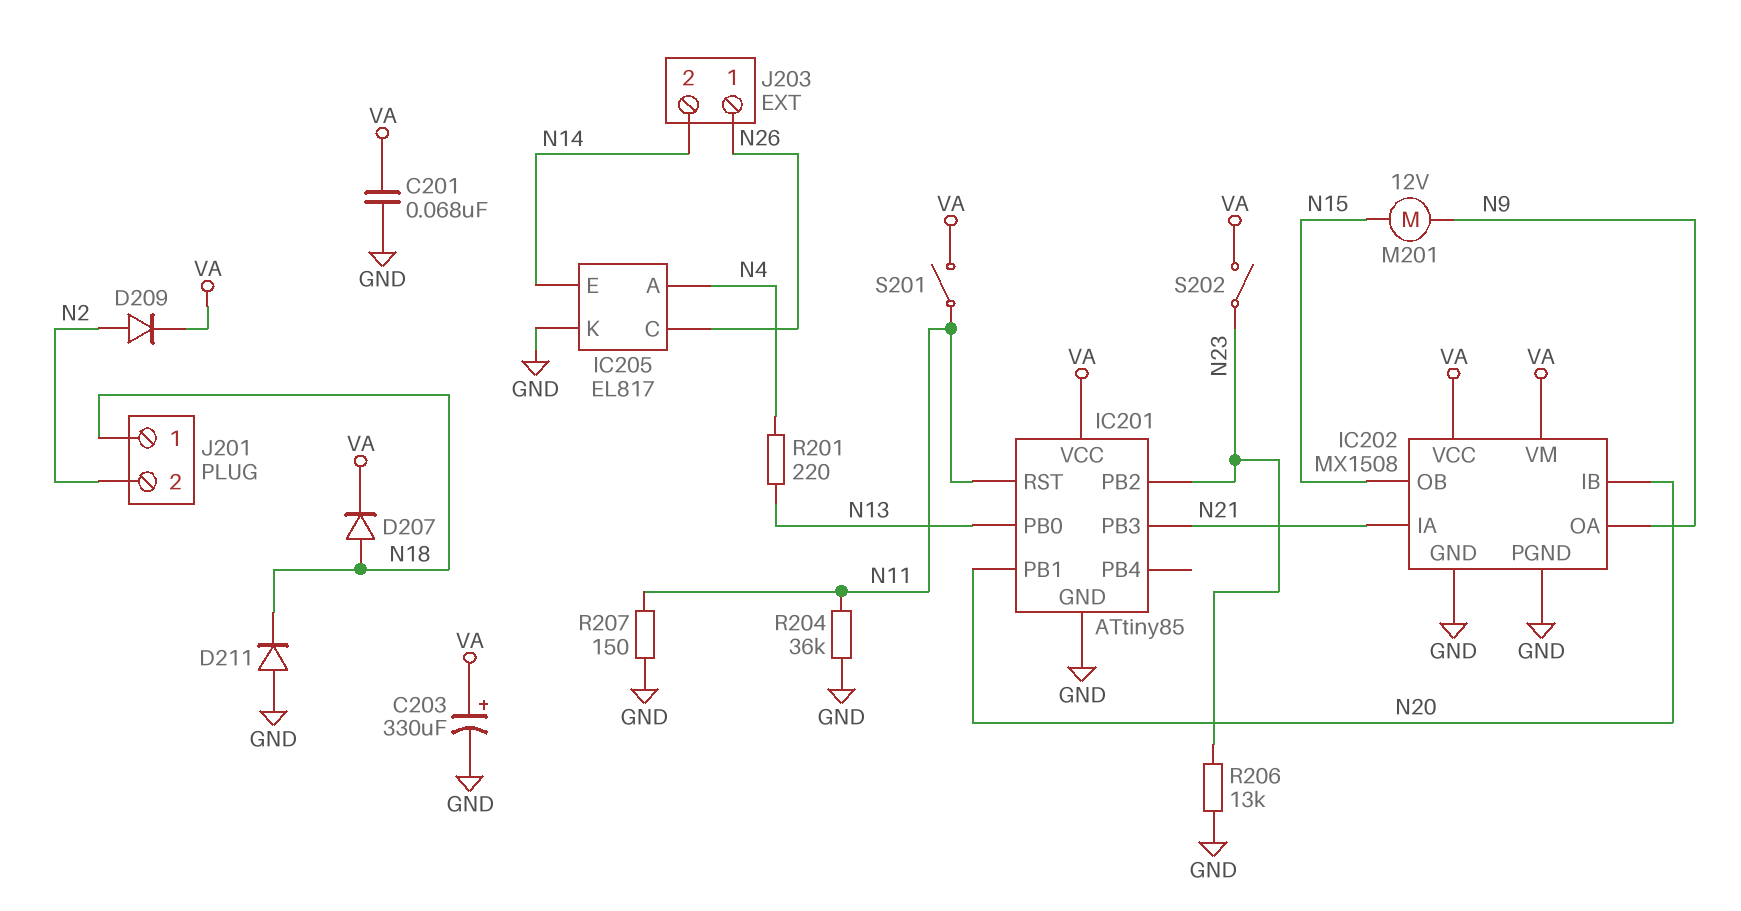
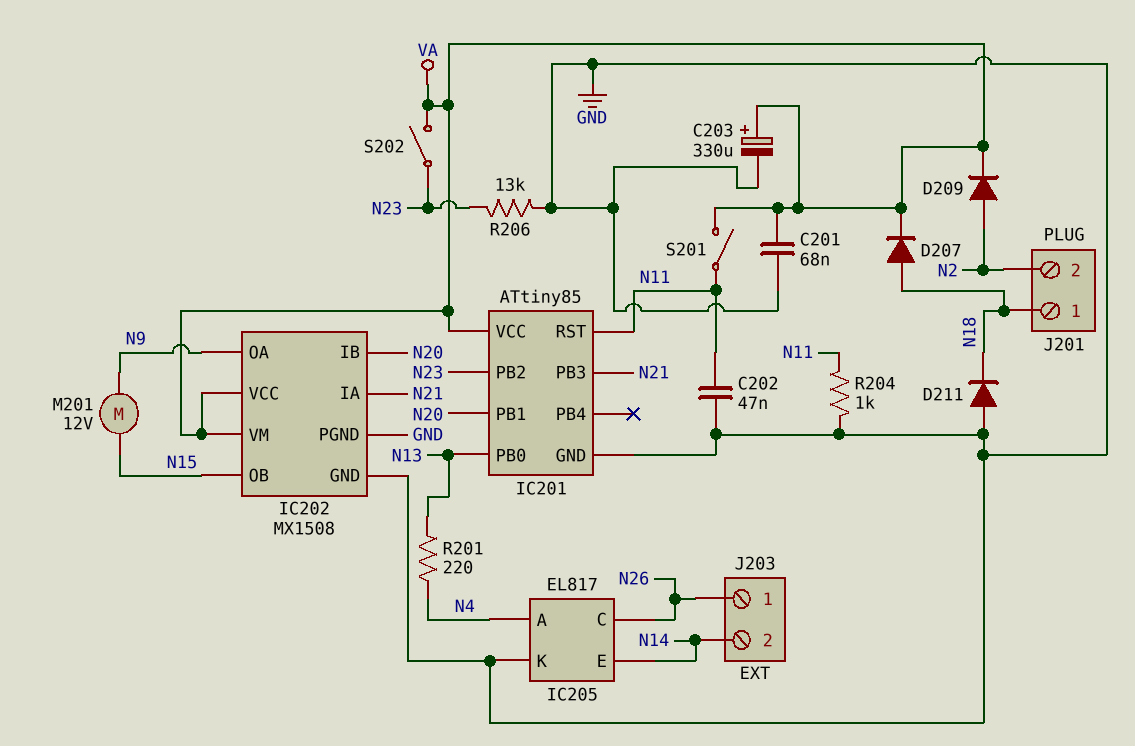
C202: none -> 47nF (GND, N11)
R204: 36k (GND, N11) -> 1k (GND, N11)
R207: 150 (GND, N11) -> none

